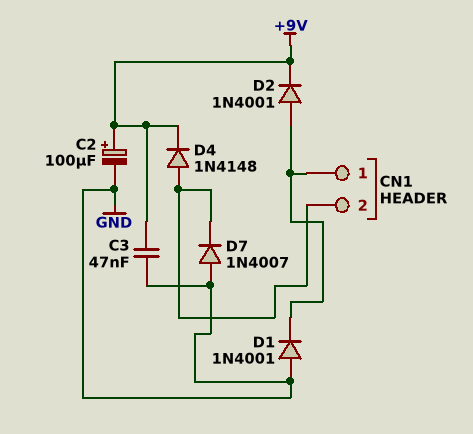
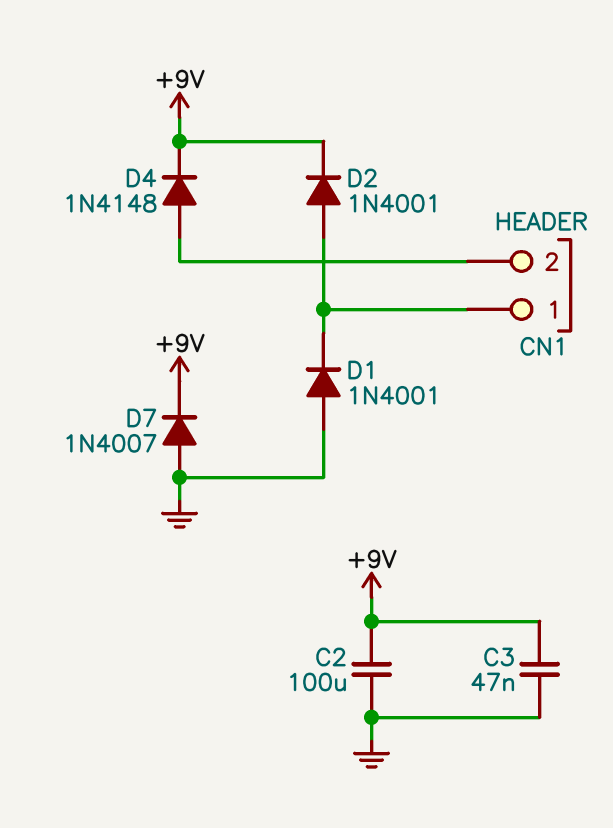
C2: 100uF (plus +9V, minus GND) -> 100uF (+9V, GND)
D7: diode 1N4007 (A GND, K CN1/2) -> diode 1N4007 (A GND, K +9V)

